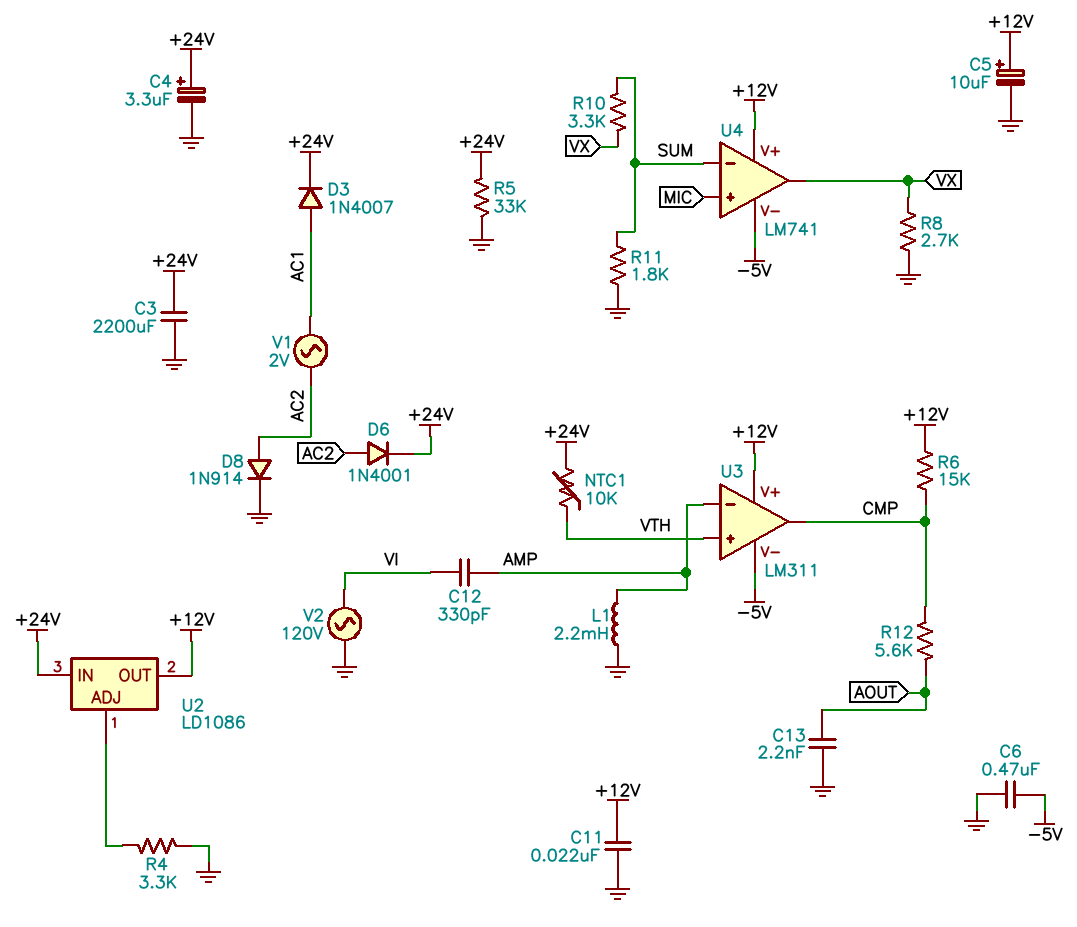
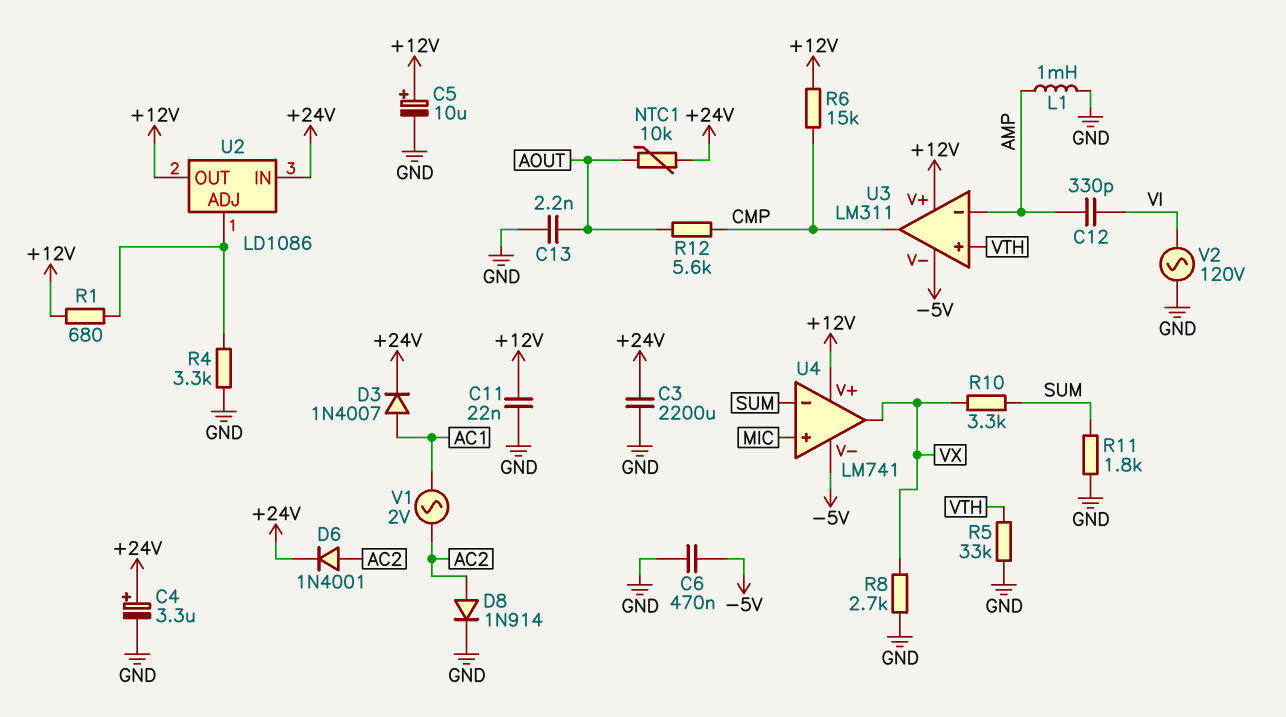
L1: 2.2mH (AMP, GND) -> 1mH (AMP, GND)
NTC1: 10k (+24V, VTH) -> 10k (+24V, AOUT)
R1: none -> 680 (+12V, U2/ADJ)
R5: 33k (+24V, GND) -> 33k (GND, VTH)

